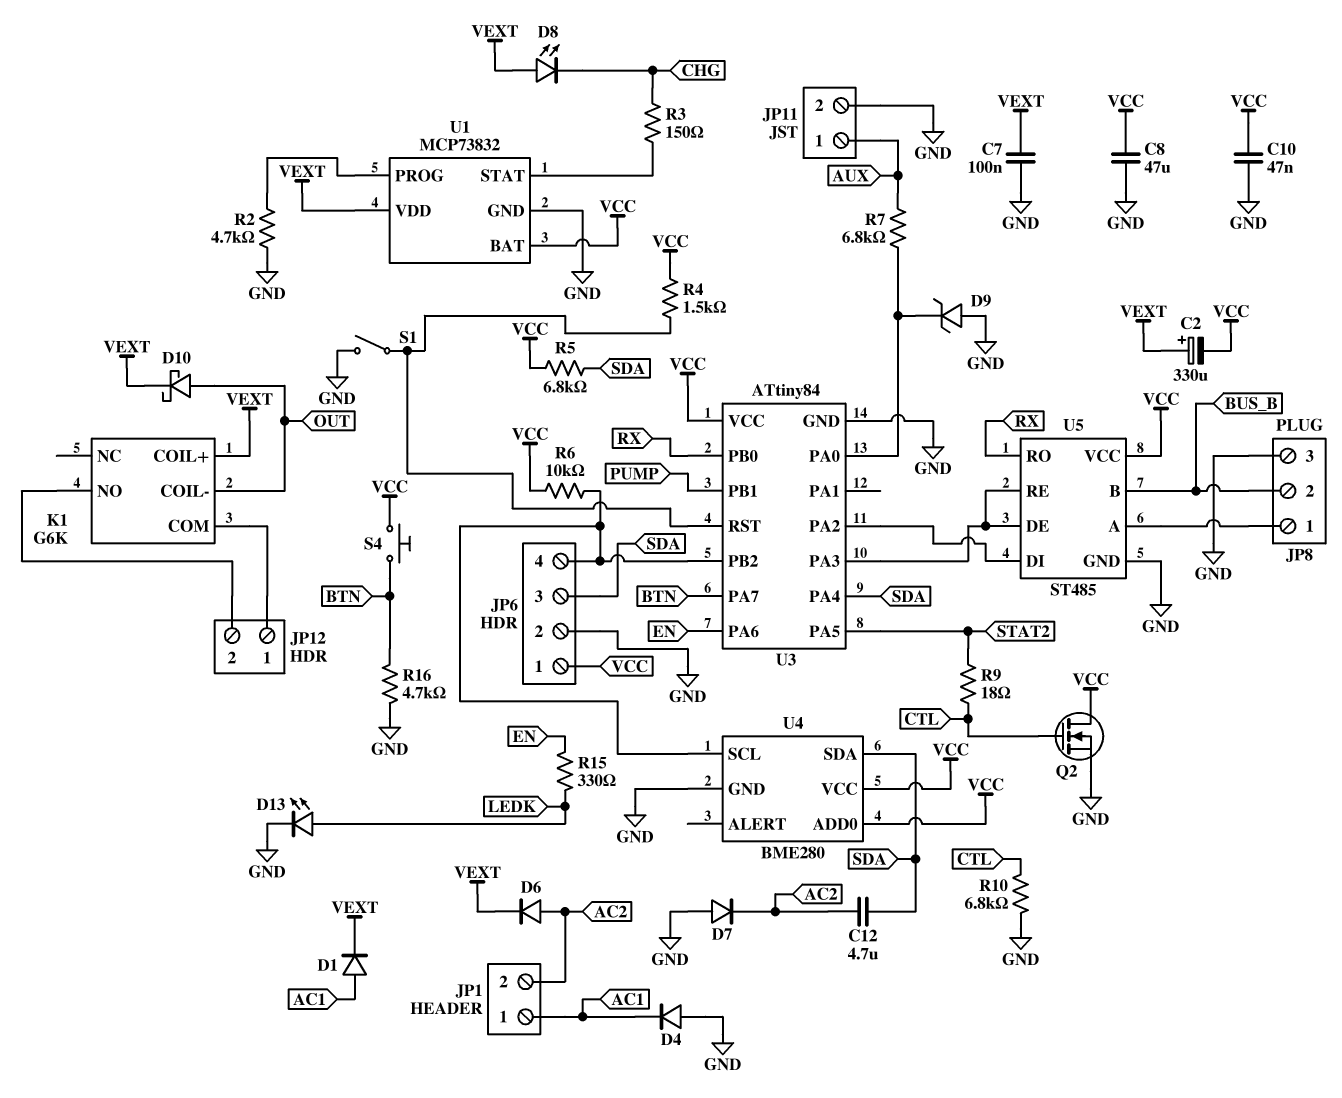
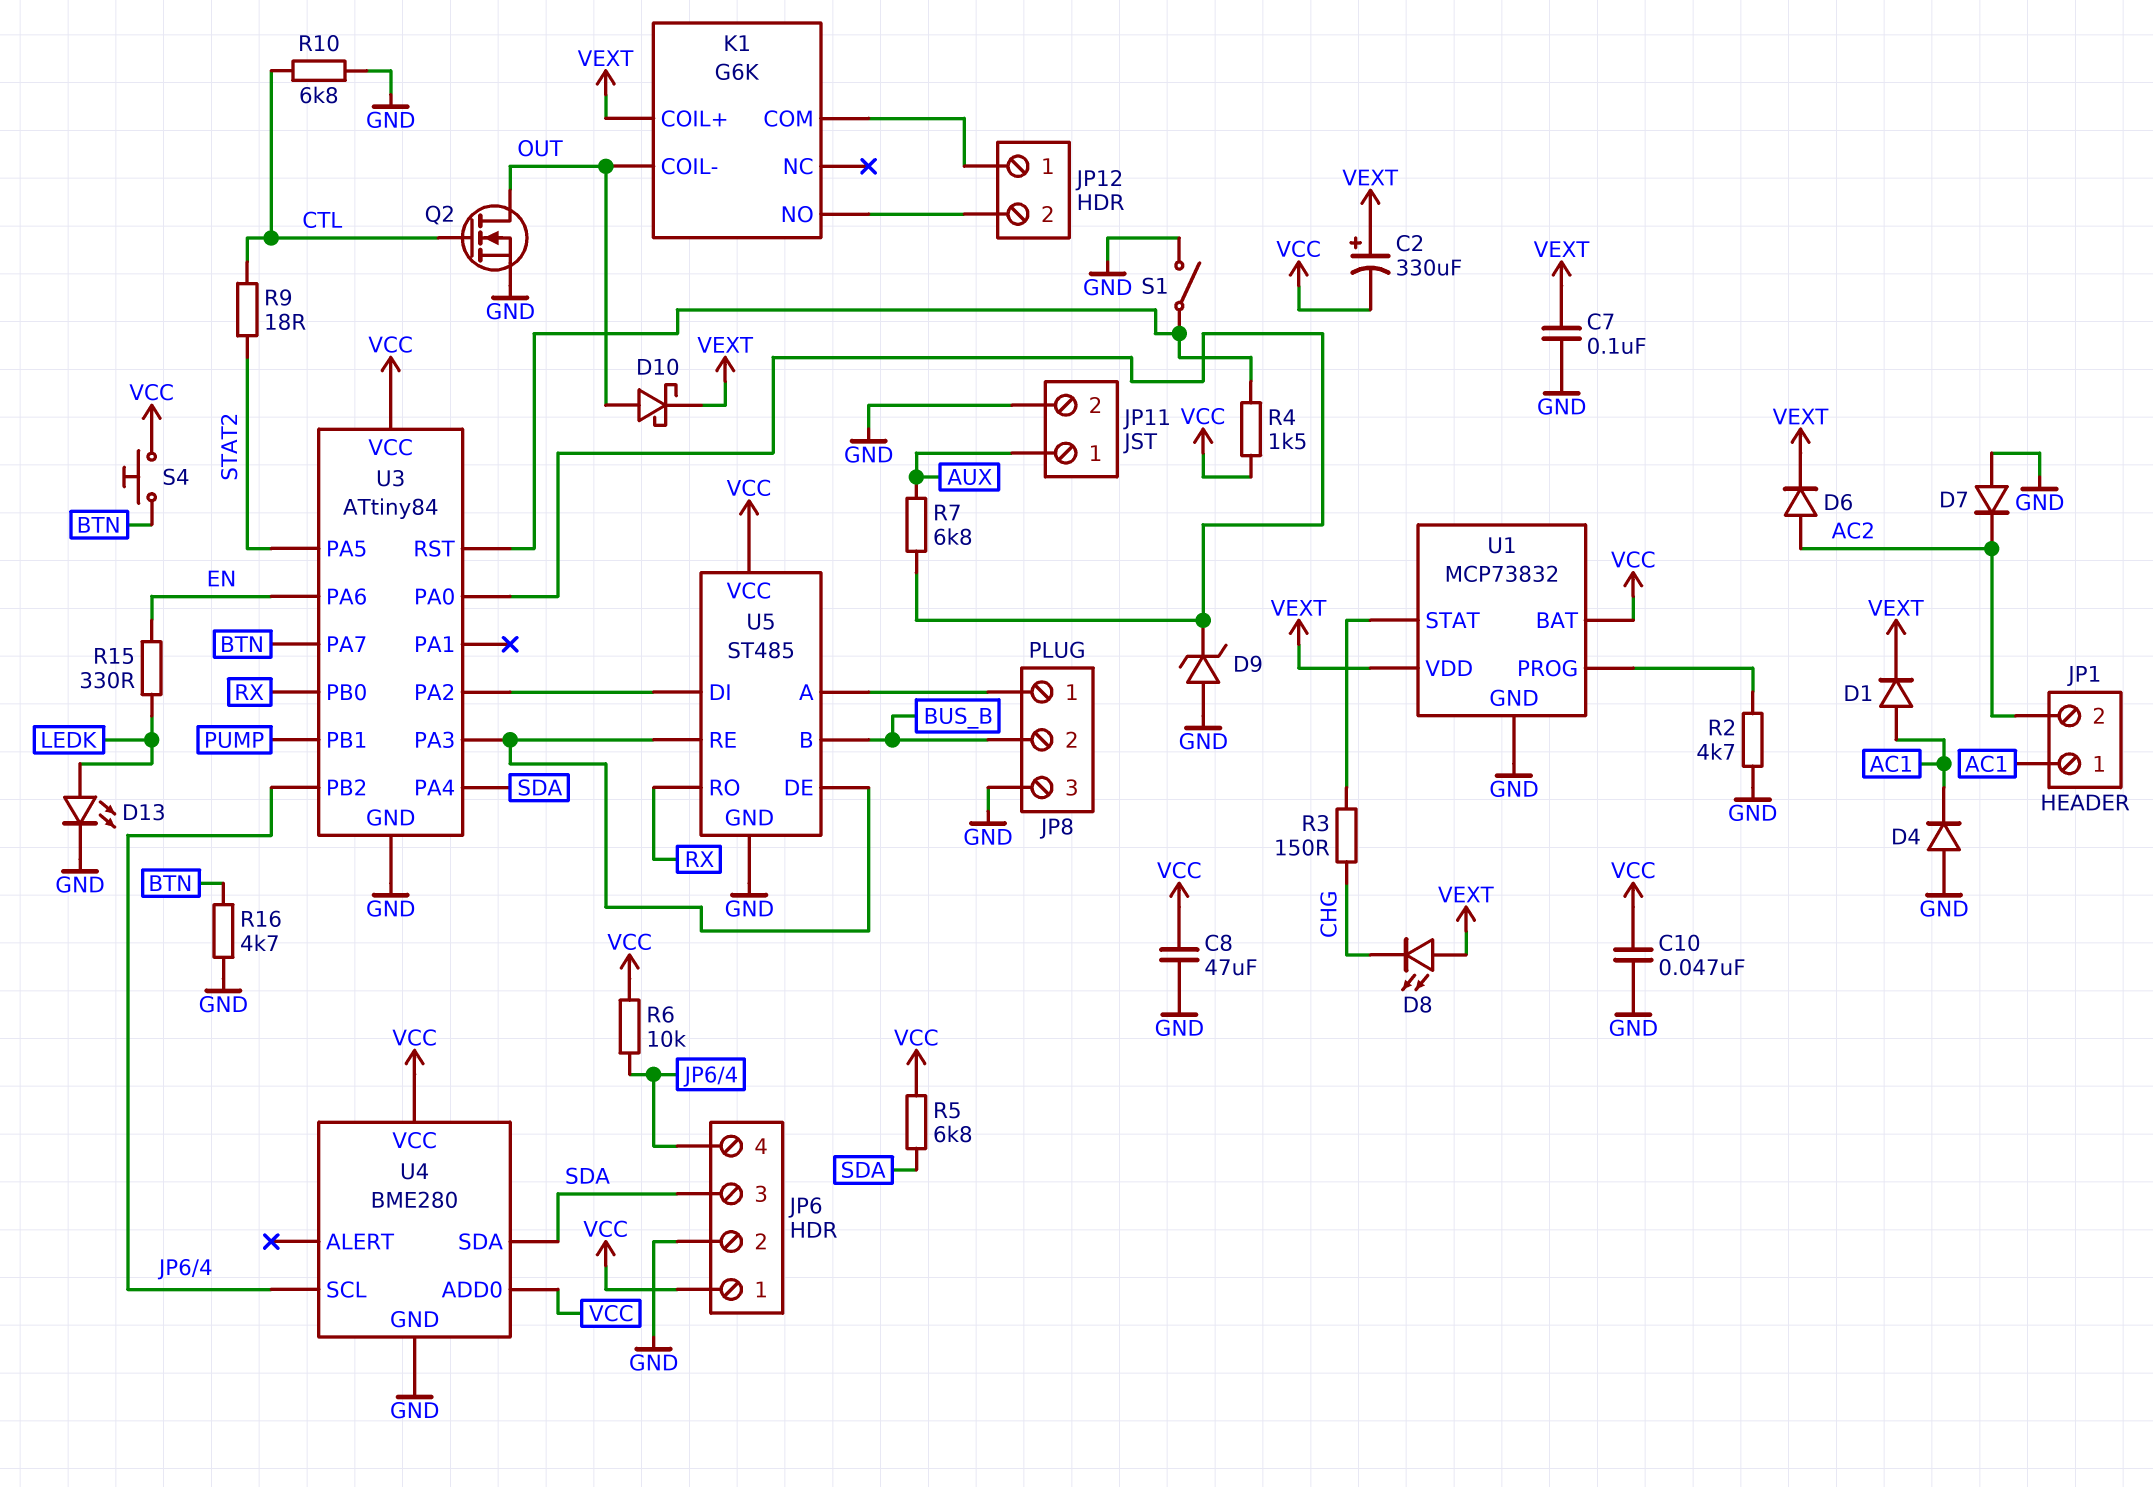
C12: 4.7uF (AC2, SDA) -> none
Q2: NMOS (G CTL, D VCC, S GND) -> NMOS (G CTL, D OUT, S GND)

